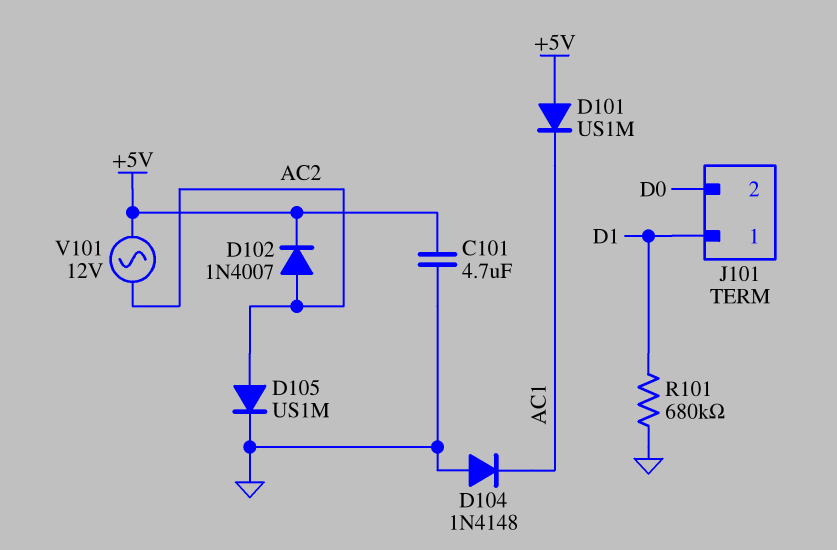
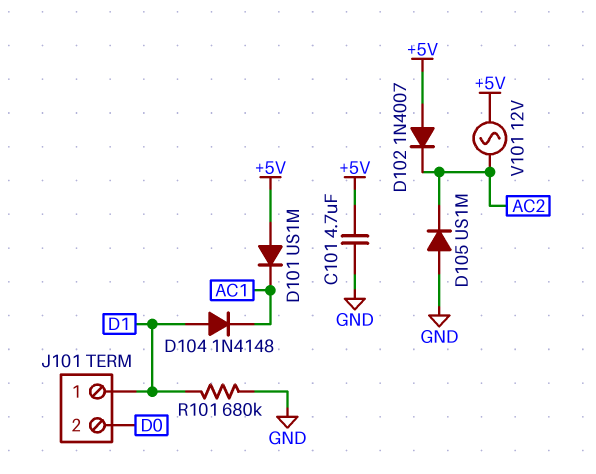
D102: diode 1N4007 (A AC2, K +5V) -> diode 1N4007 (A +5V, K AC2)
D104: diode 1N4148 (A GND, K AC1) -> diode 1N4148 (A D1, K AC1)
D105: diode US1M (A AC2, K GND) -> diode US1M (A GND, K AC2)

